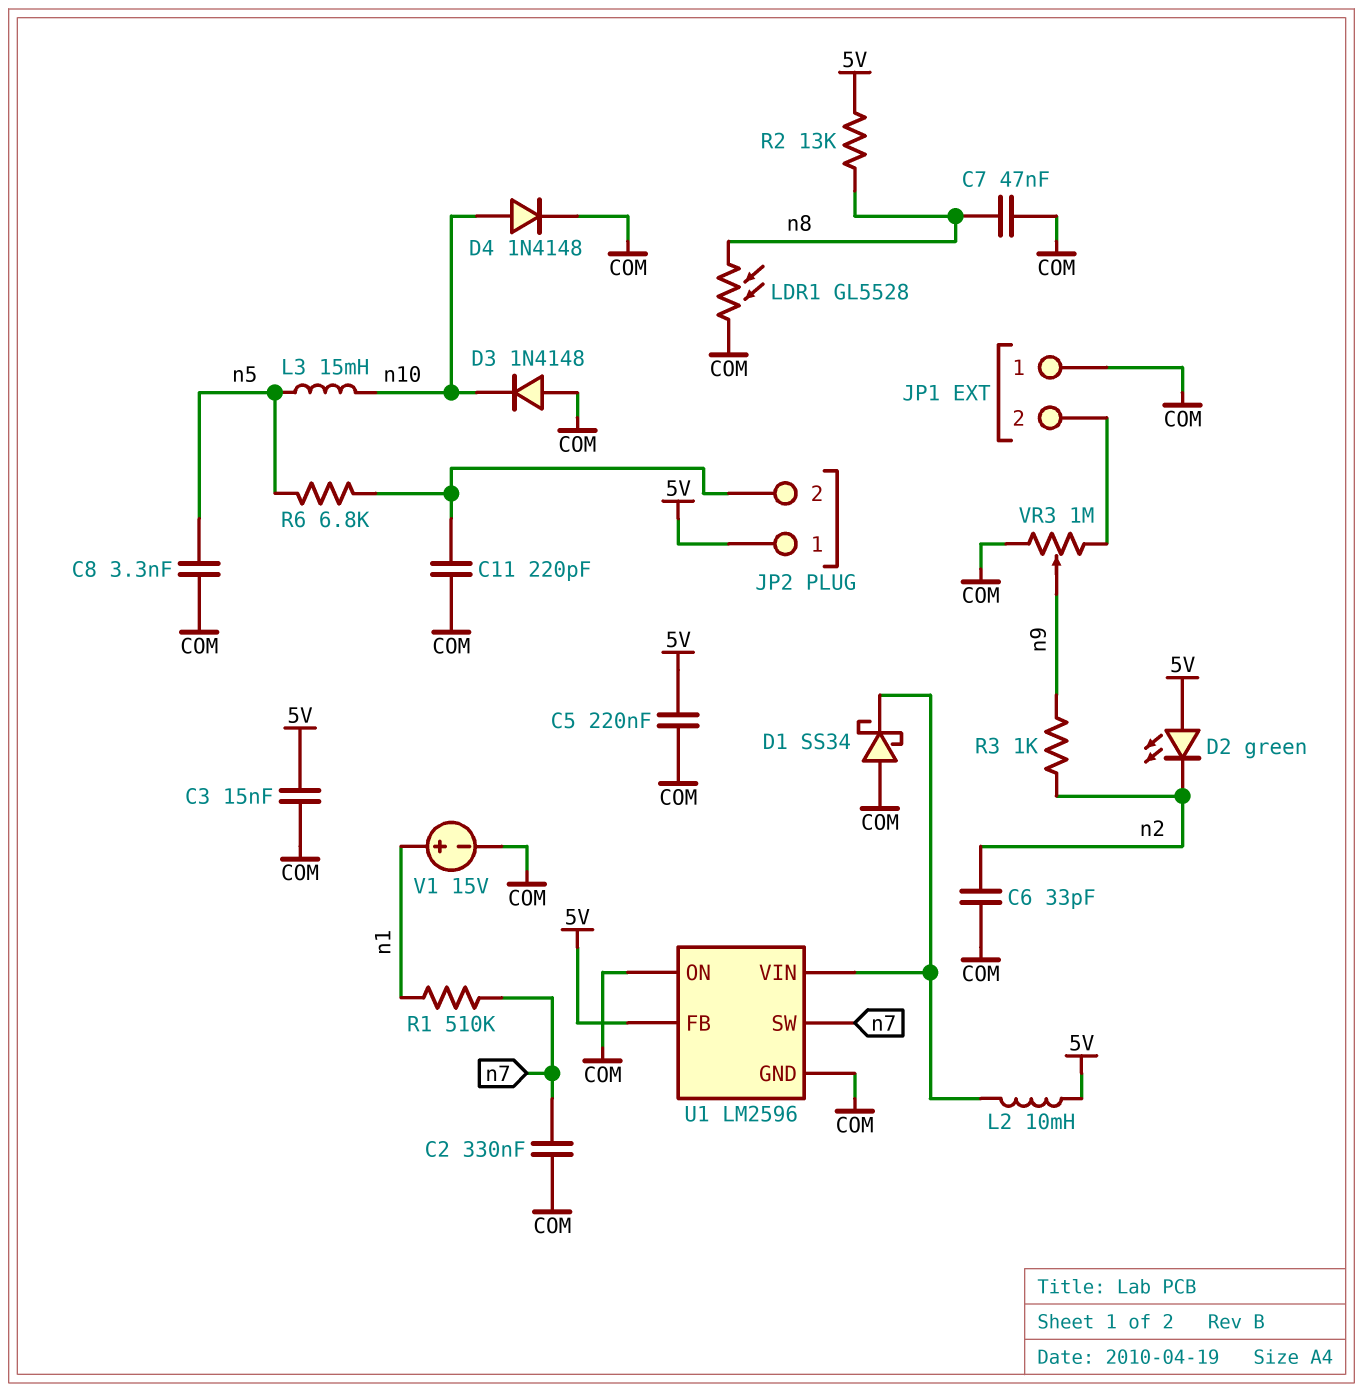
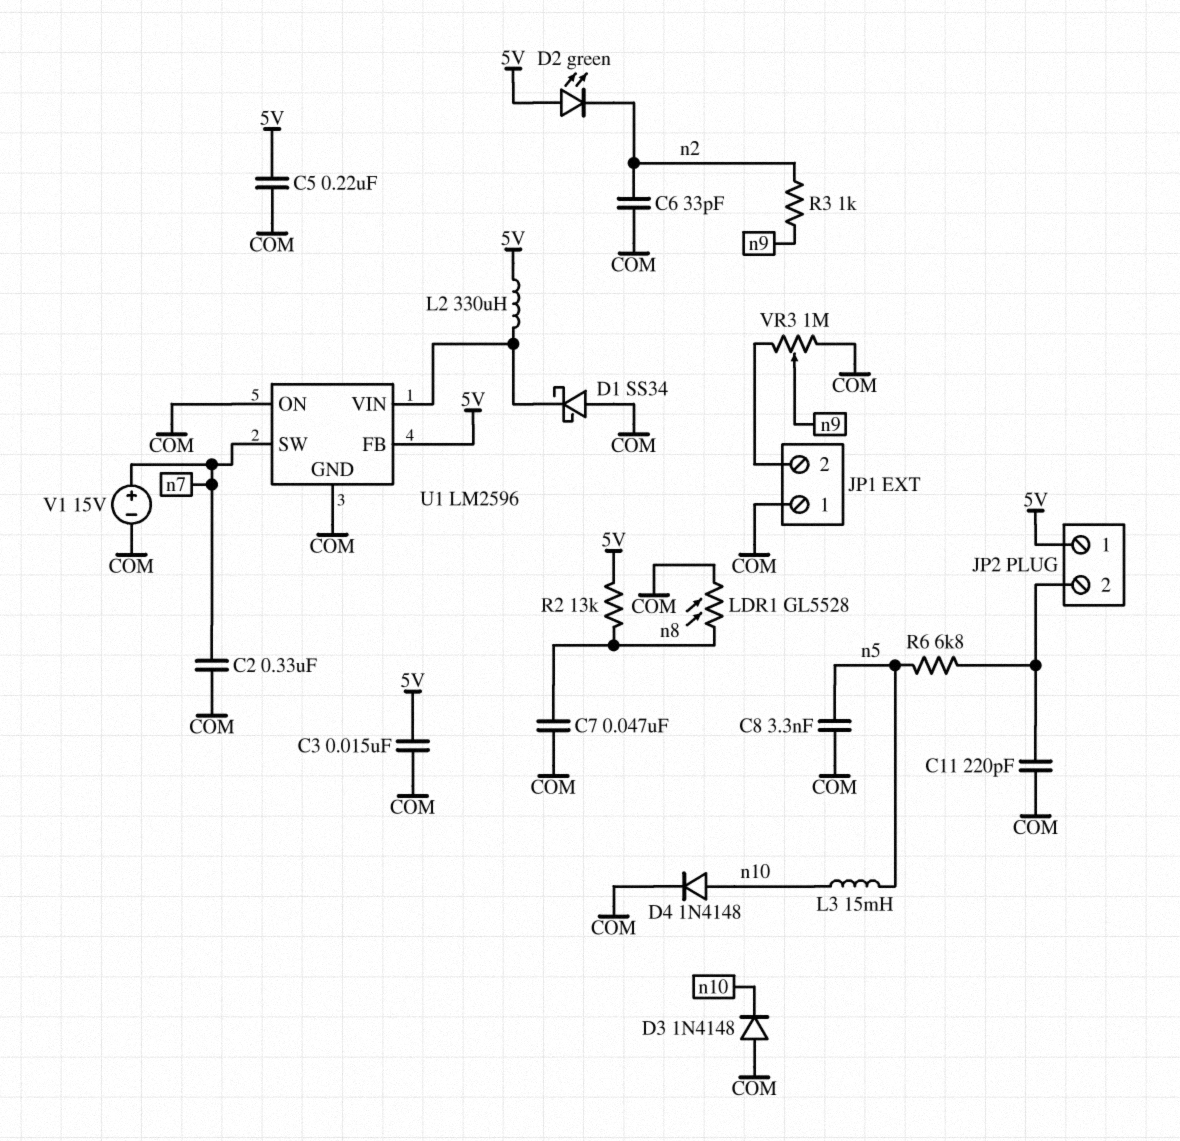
L2: 10mH (5V, U1/VIN) -> 330uH (5V, U1/VIN)
R1: 510k (n1, n7) -> none
V1: 15V (plus n1, minus COM) -> 15V (plus n7, minus COM)

